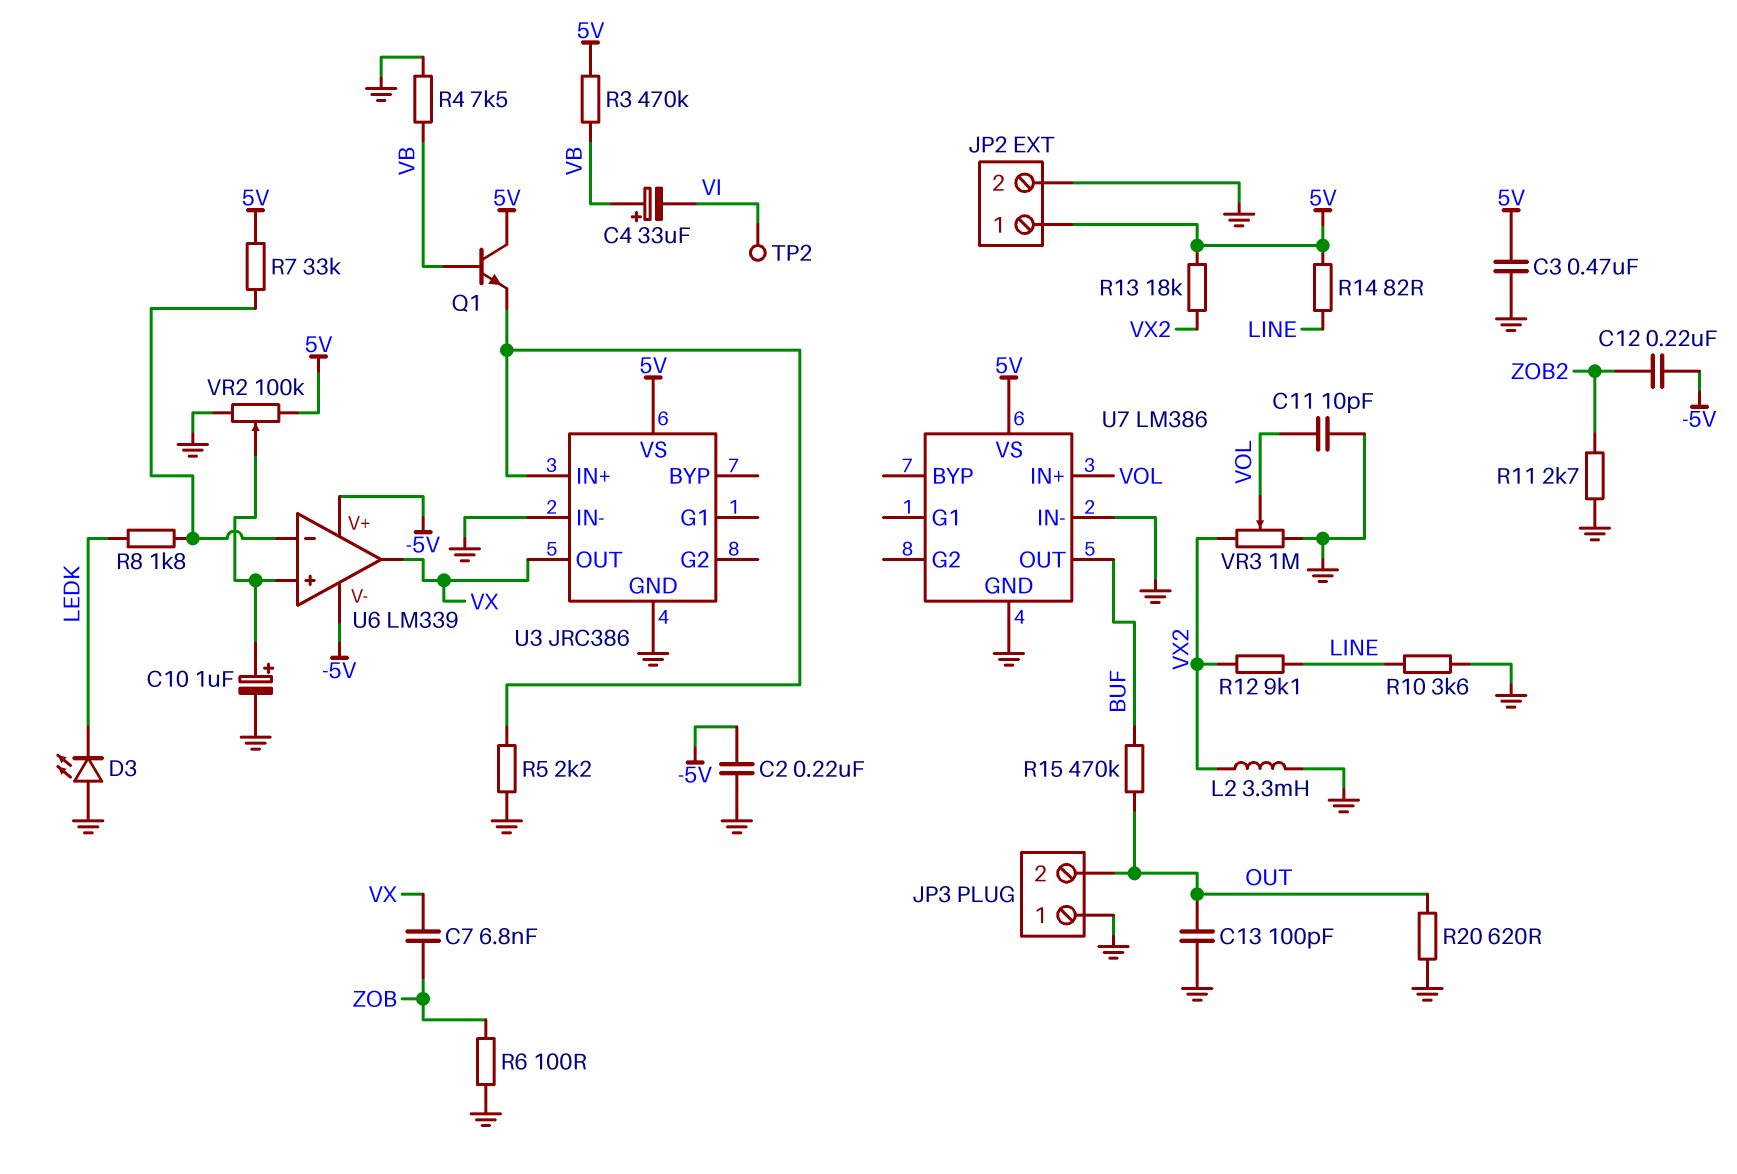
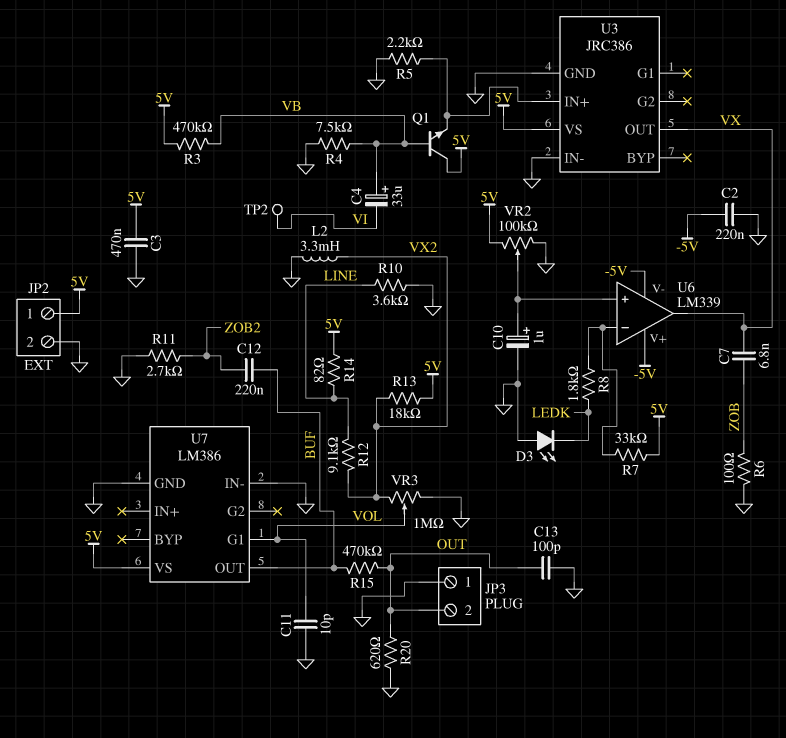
C12: 220nF (-5V, ZOB2) -> 220nF (BUF, ZOB2)
U7 pin G1: none -> VOL
U7 pin IN+: VOL -> none

